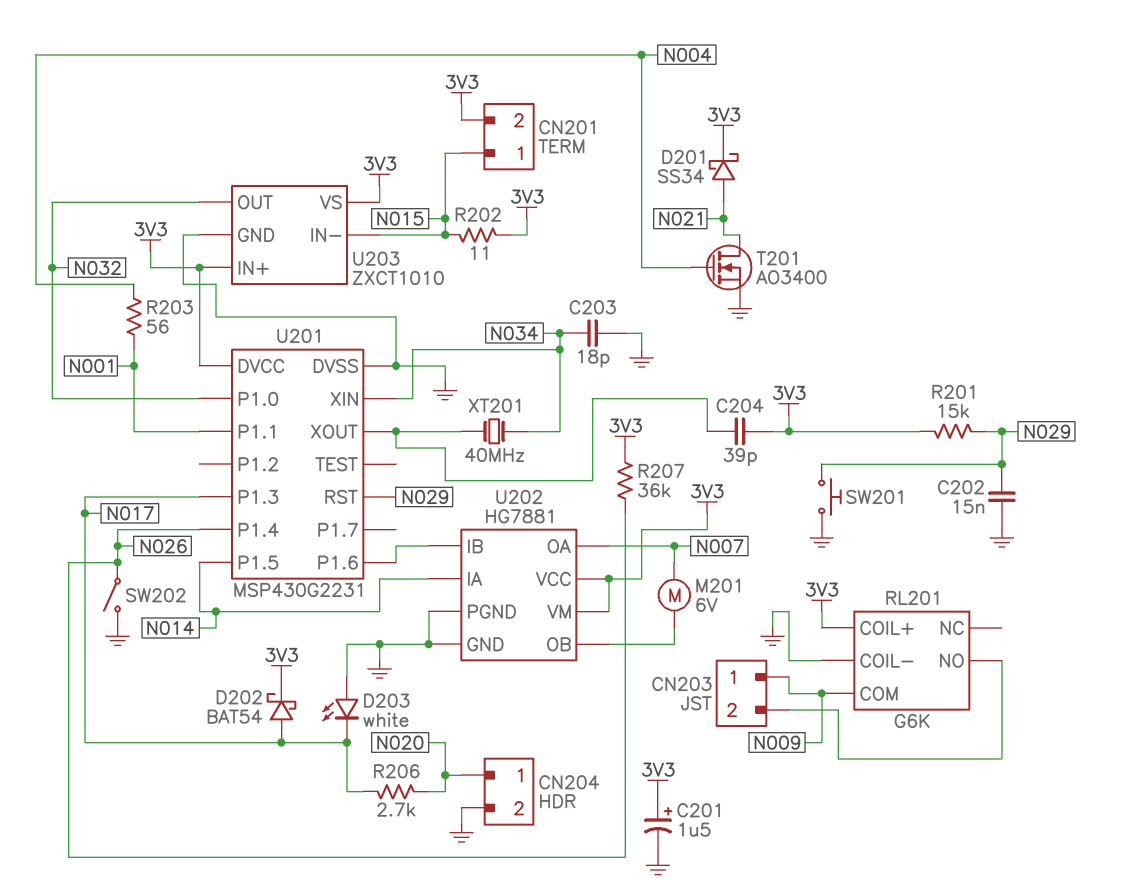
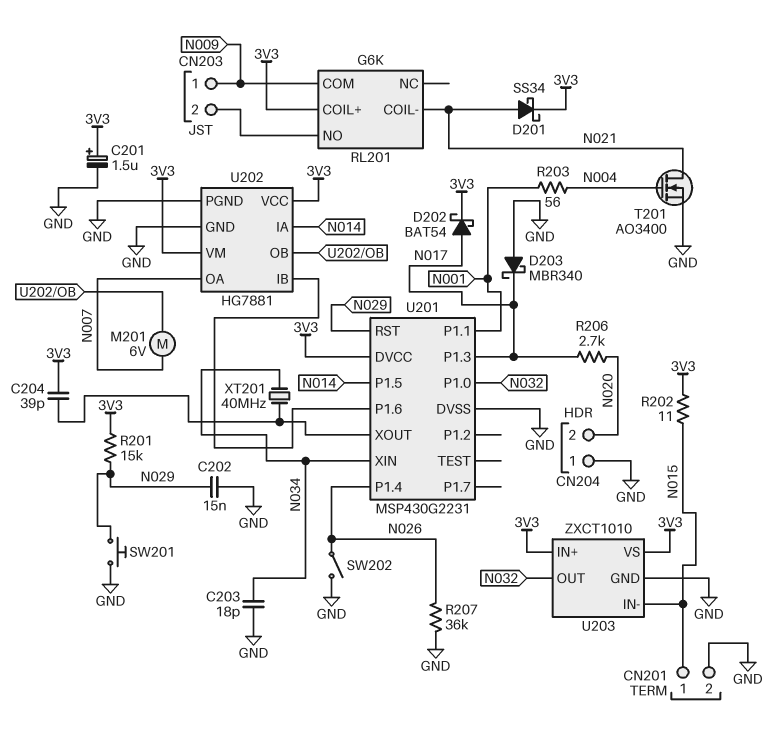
CN201 pin 2: 3V3 -> GND
CN204 pin 1: N020 -> GND
CN204 pin 2: GND -> N020
D203: LED white (A GND, K N017) -> schottky MBR340 (A GND, K N017)
R207: 36k (3V3, N026) -> 36k (GND, N026)
RL201 pin COIL-: GND -> N021

